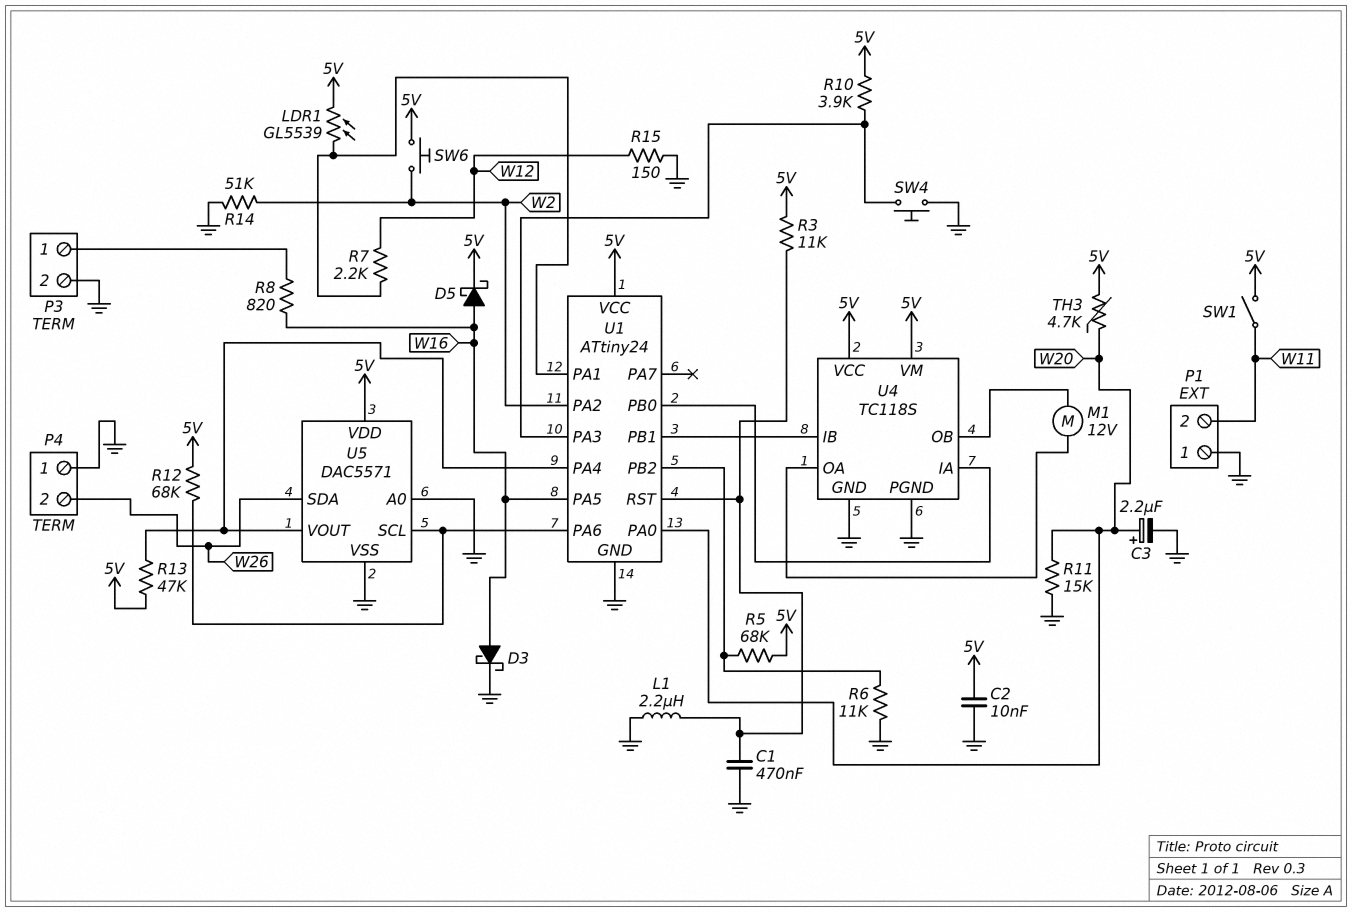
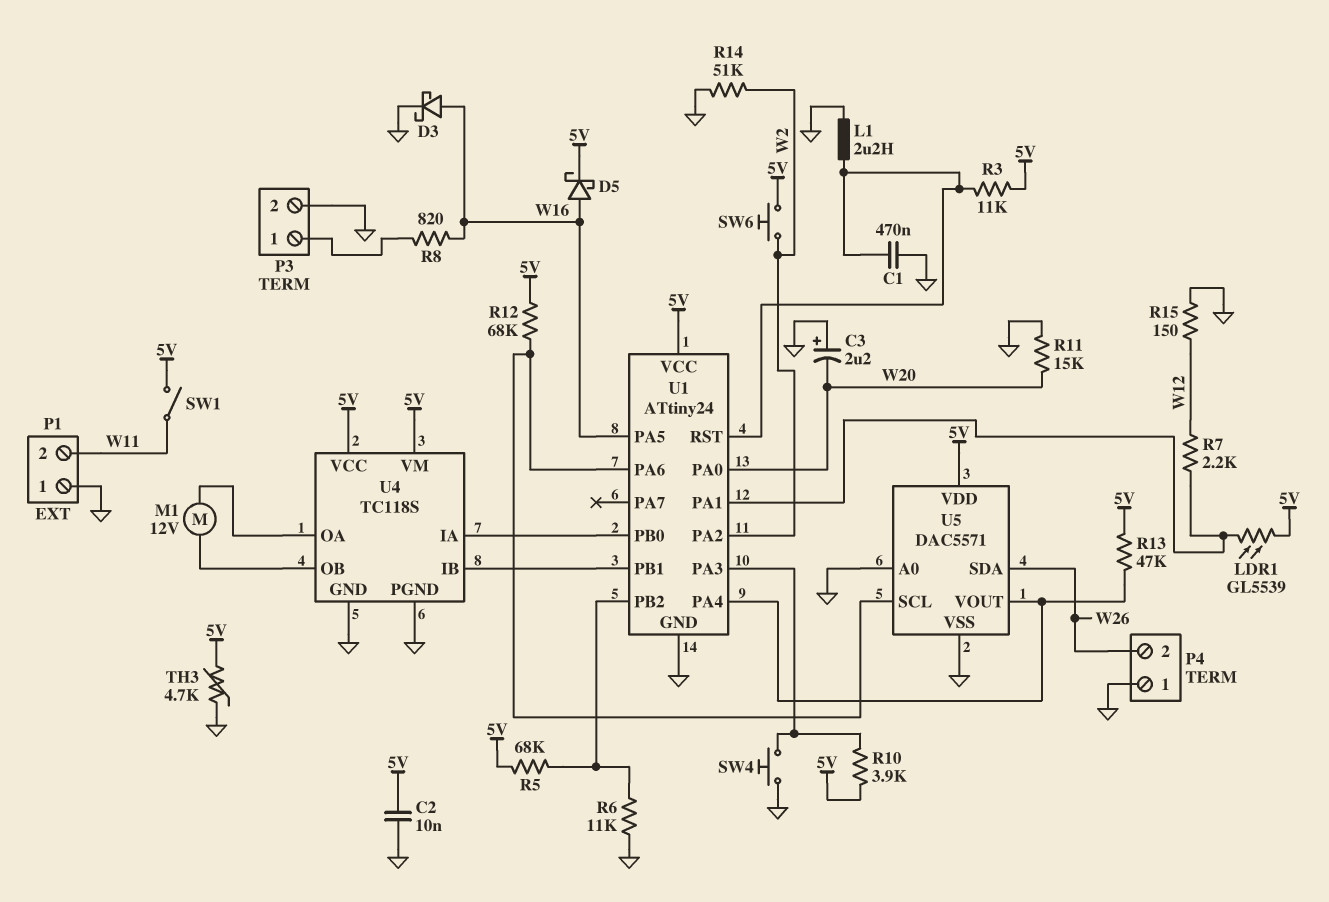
C3: 2.2uF (plus W20, minus GND) -> 2.2uF (plus GND, minus W20)
TH3: 4.7k (5V, W20) -> 4.7k (5V, GND)

